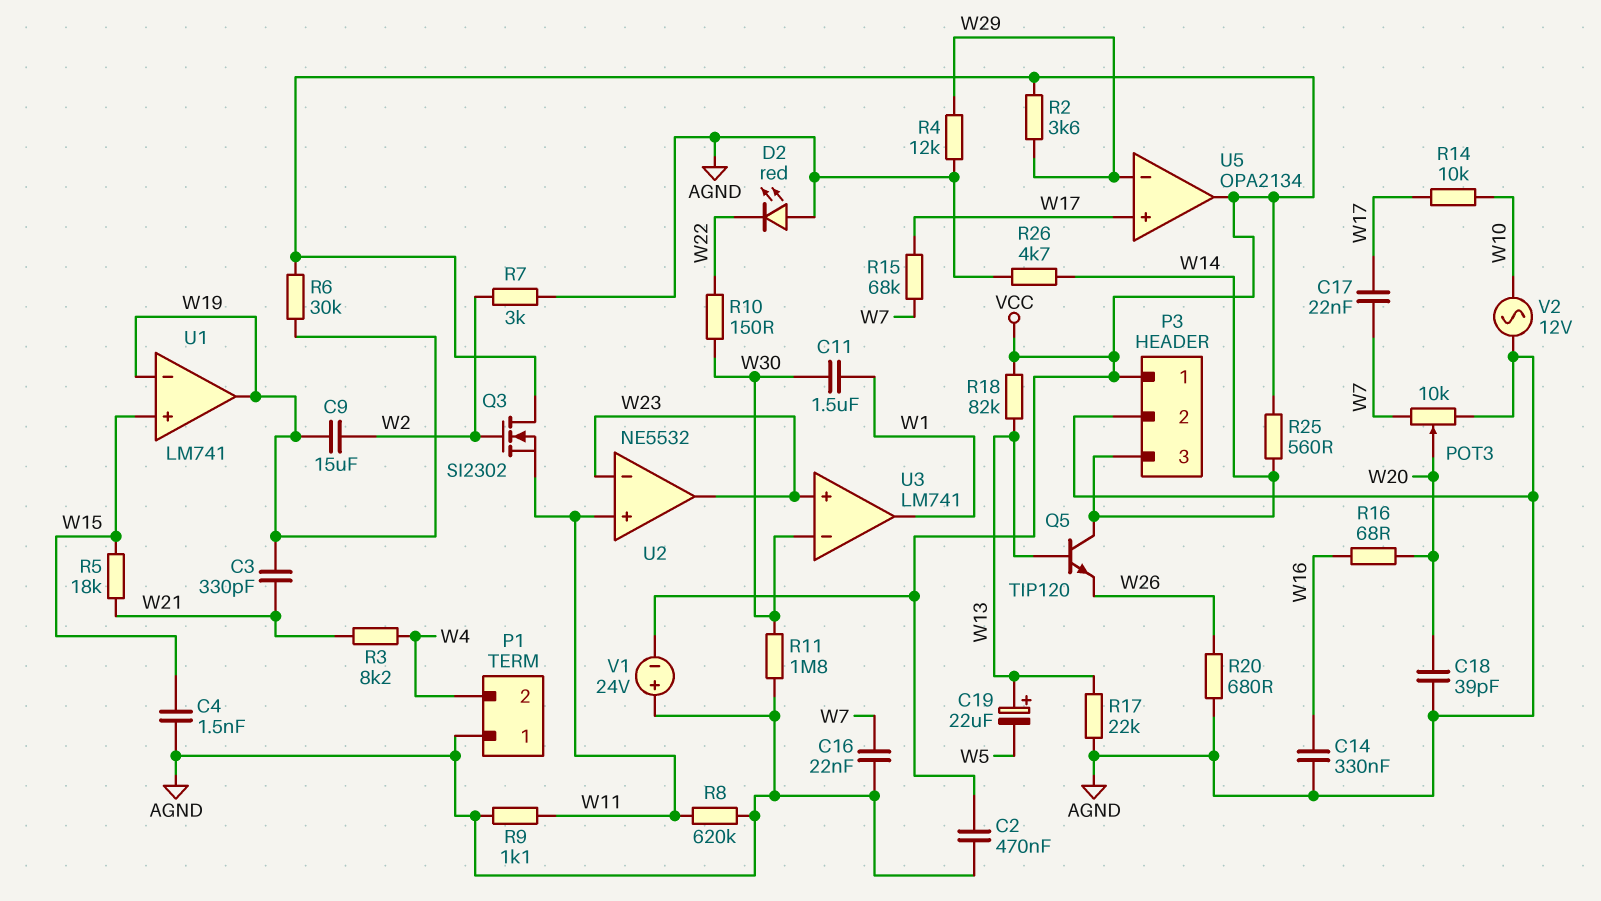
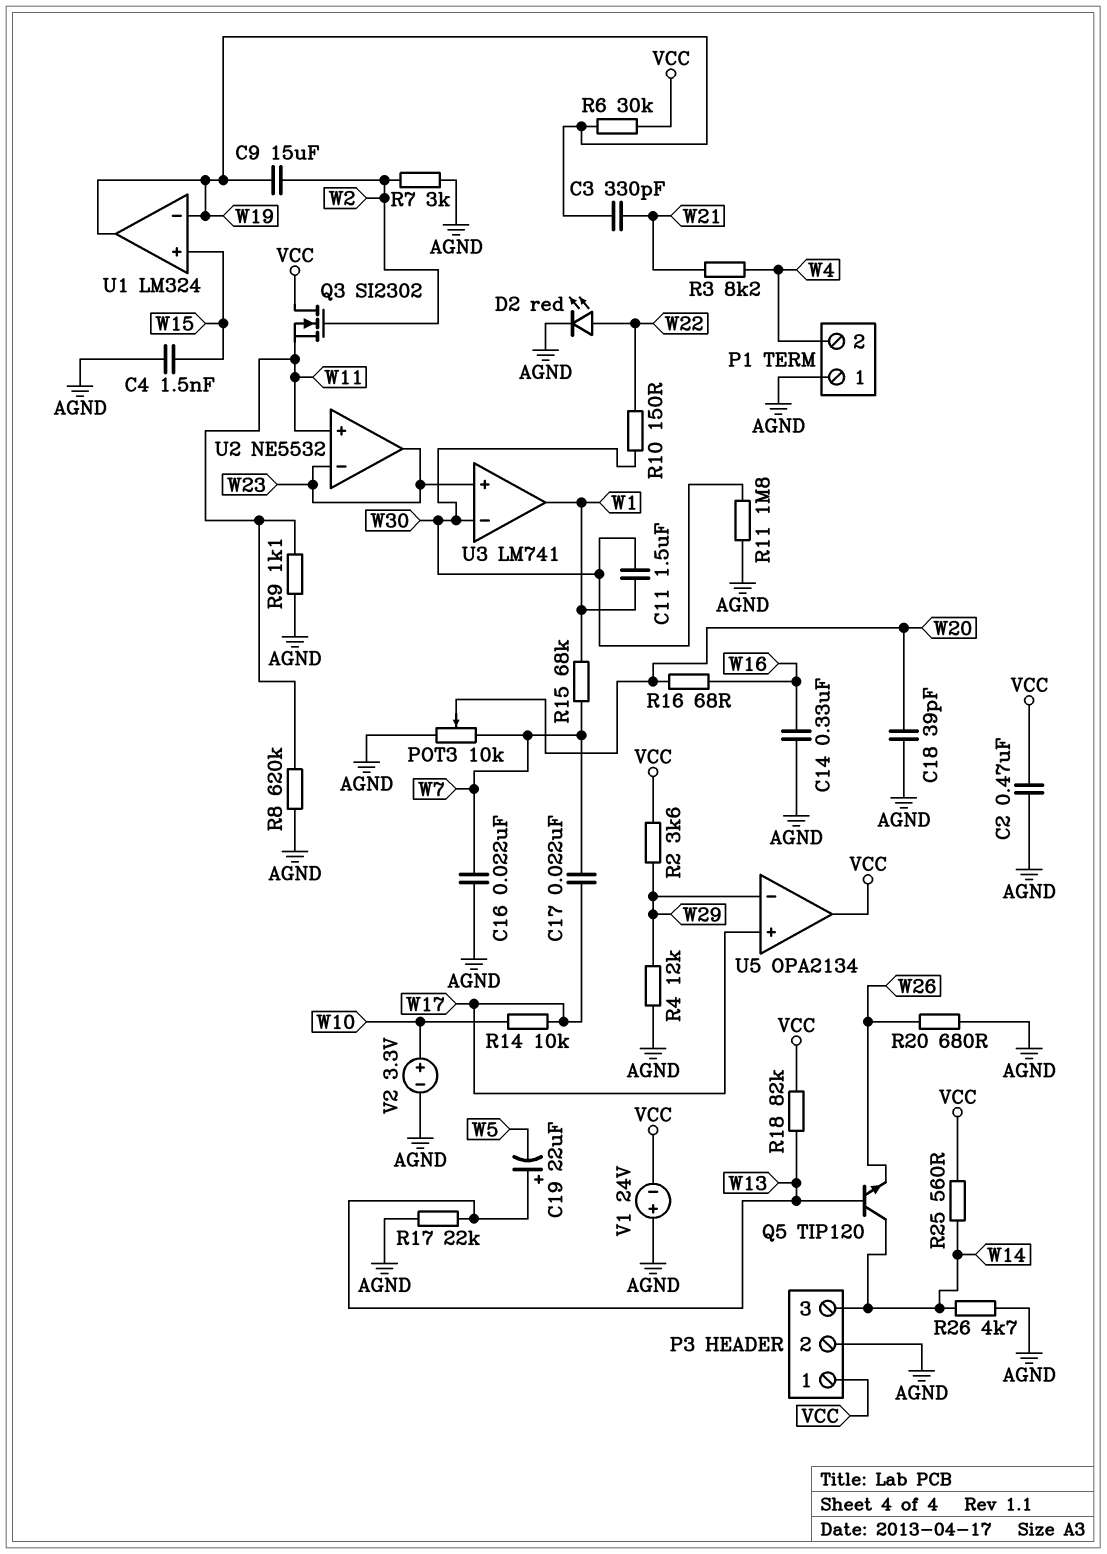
D2: LED red (A AGND, K W22) -> LED red (A W22, K AGND)
R5: 18k (W15, W21) -> none
R15: 68k (W7, W17) -> 68k (W1, W7)
U1: LM741 -> LM324
V2: AC 12V (AGND, W10) -> 3.3V (plus W10, minus AGND)

